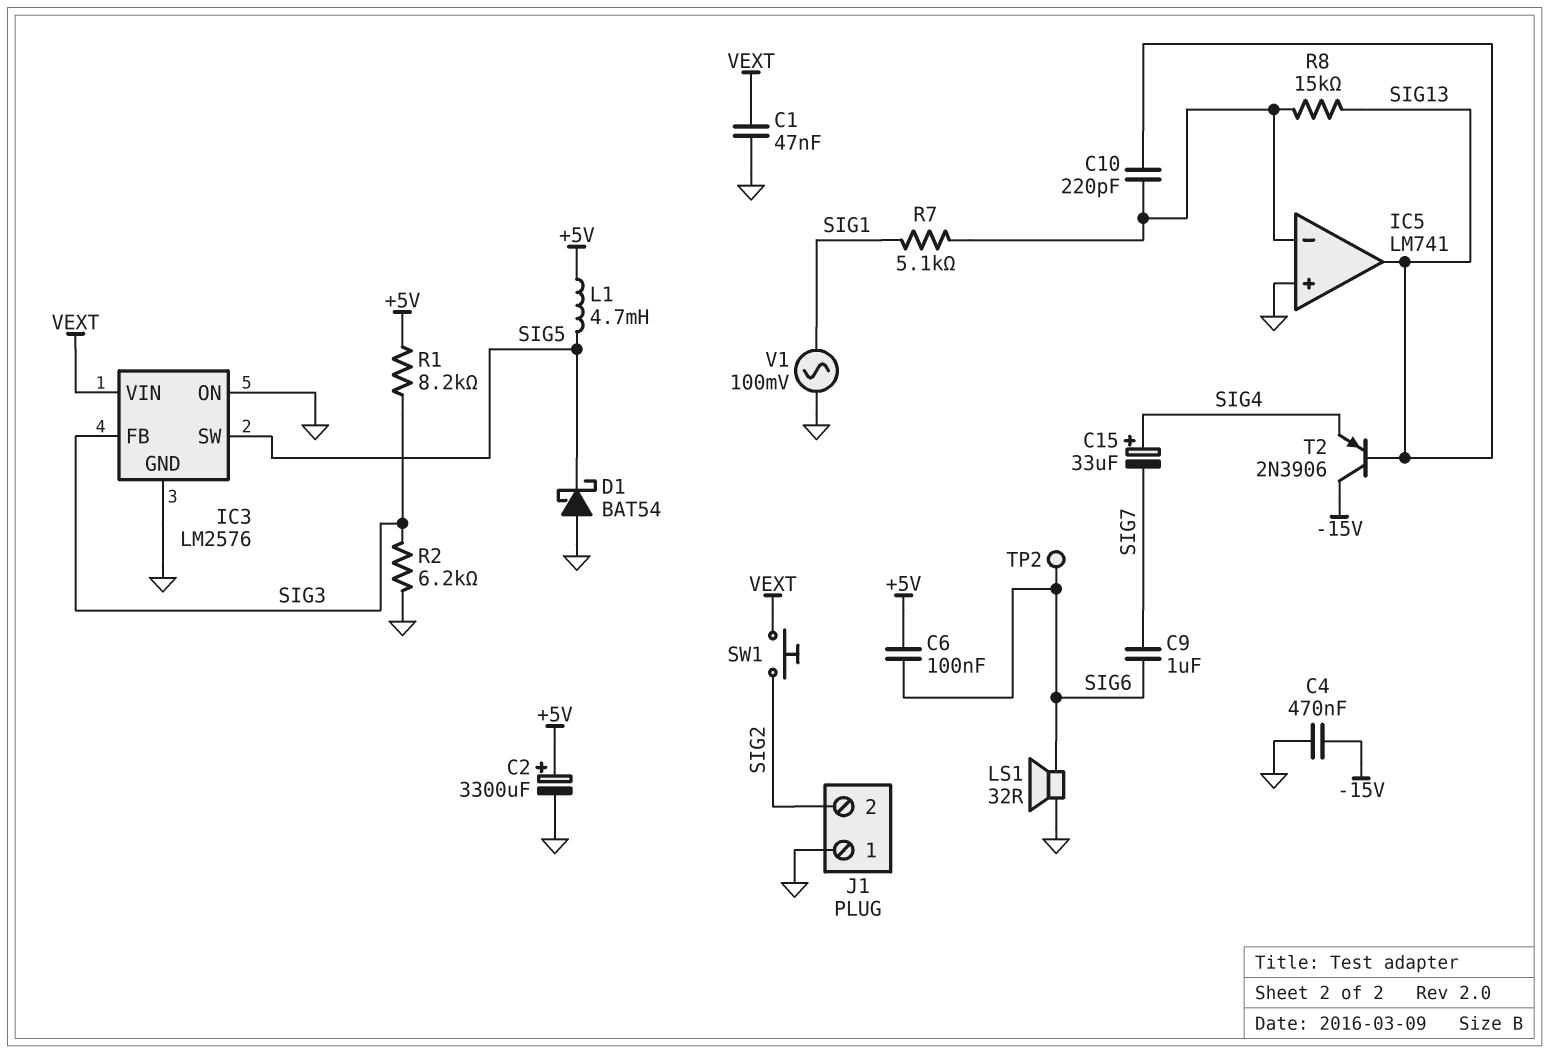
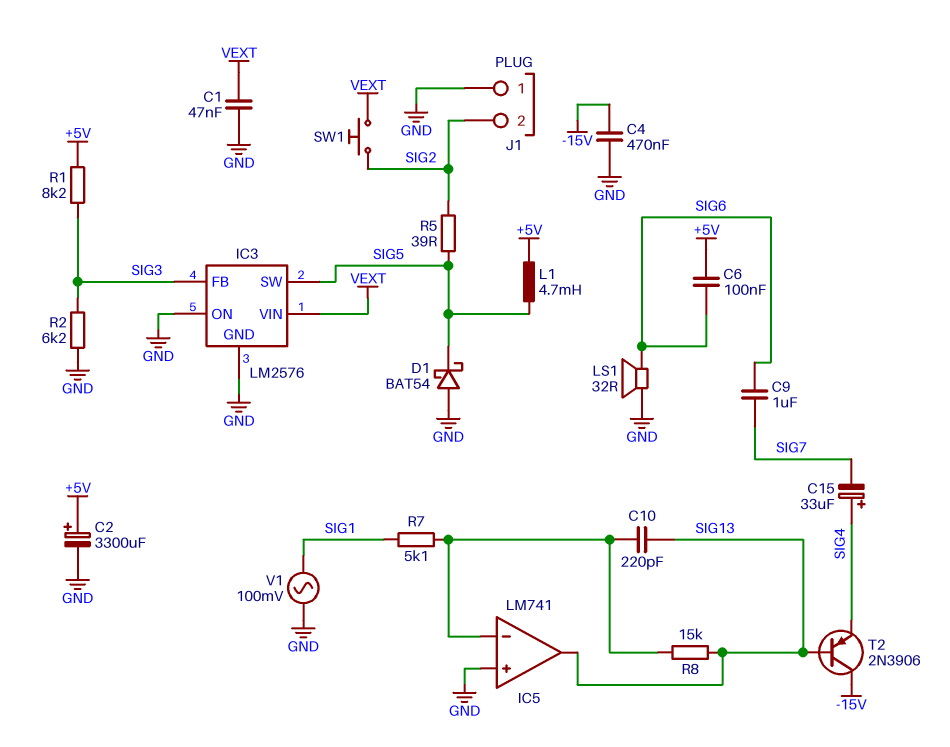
R5: none -> 39 (SIG2, SIG5)
TP2: test point (SIG6) -> none

